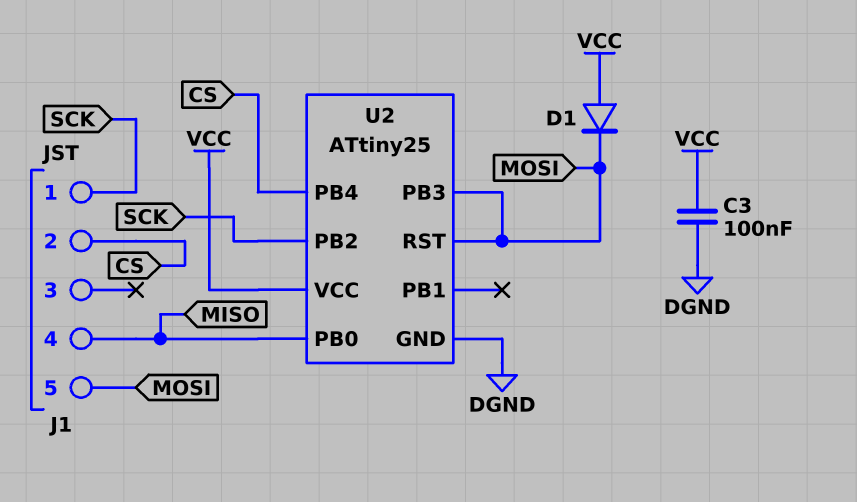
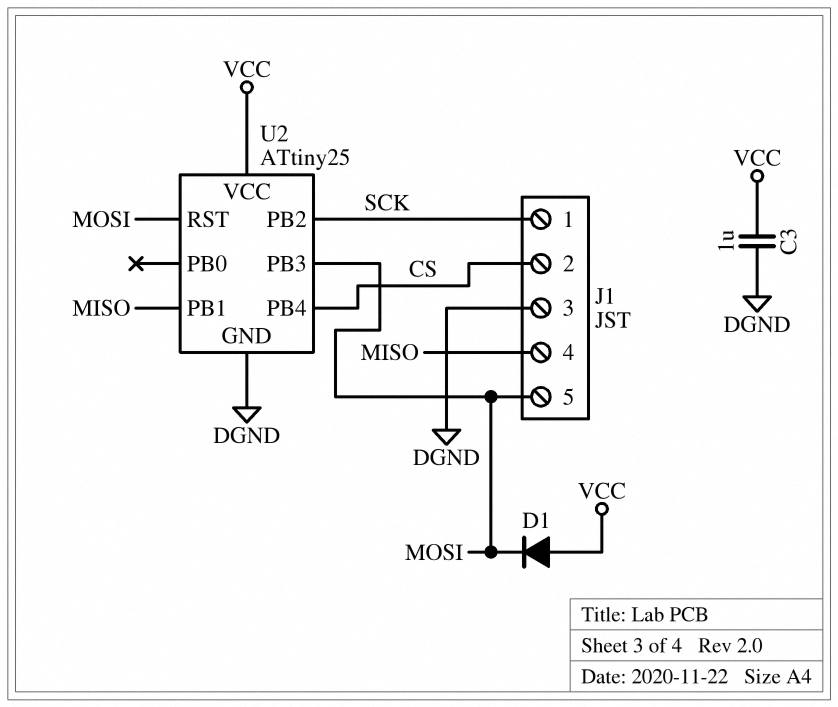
C3: 100nF (DGND, VCC) -> 1uF (DGND, VCC)
J1 pin 3: none -> DGND
U2 pin PB0: MISO -> none
U2 pin PB1: none -> MISO

